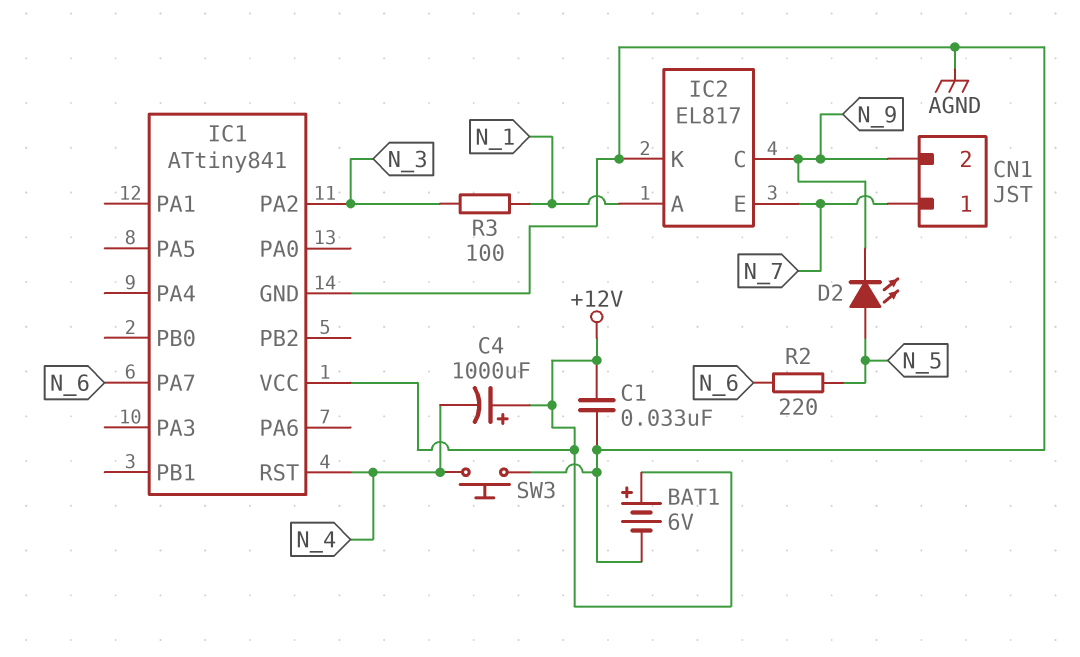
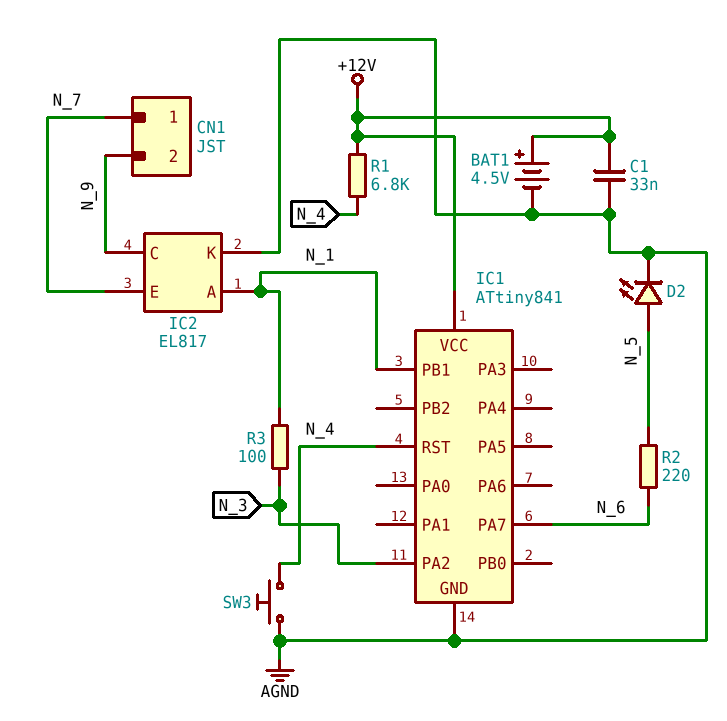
BAT1: 6V (plus +12V, minus AGND) -> 4.5V (plus +12V, minus AGND)
C4: 1000uF (plus +12V, minus N_4) -> none
D2: LED (A N_5, K N_9) -> LED (A N_5, K AGND)
IC1 pin PB1: none -> N_1
R1: none -> 6.8k (+12V, N_4)

